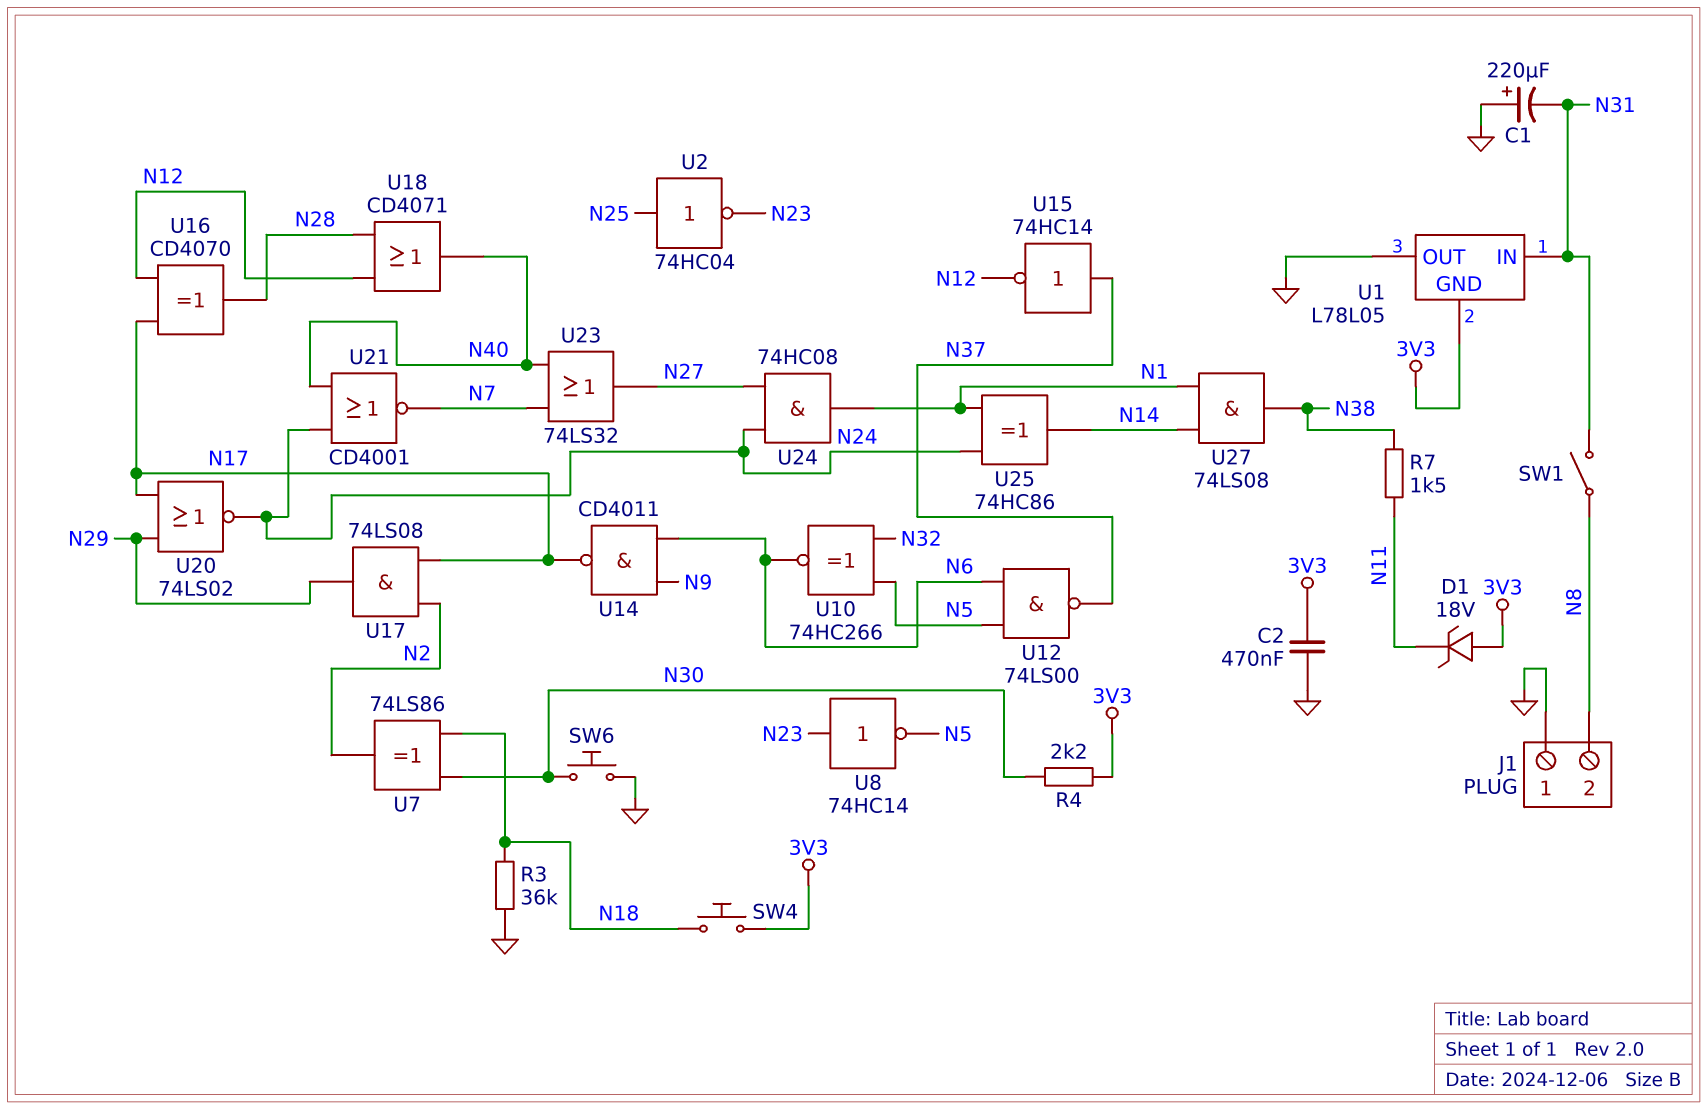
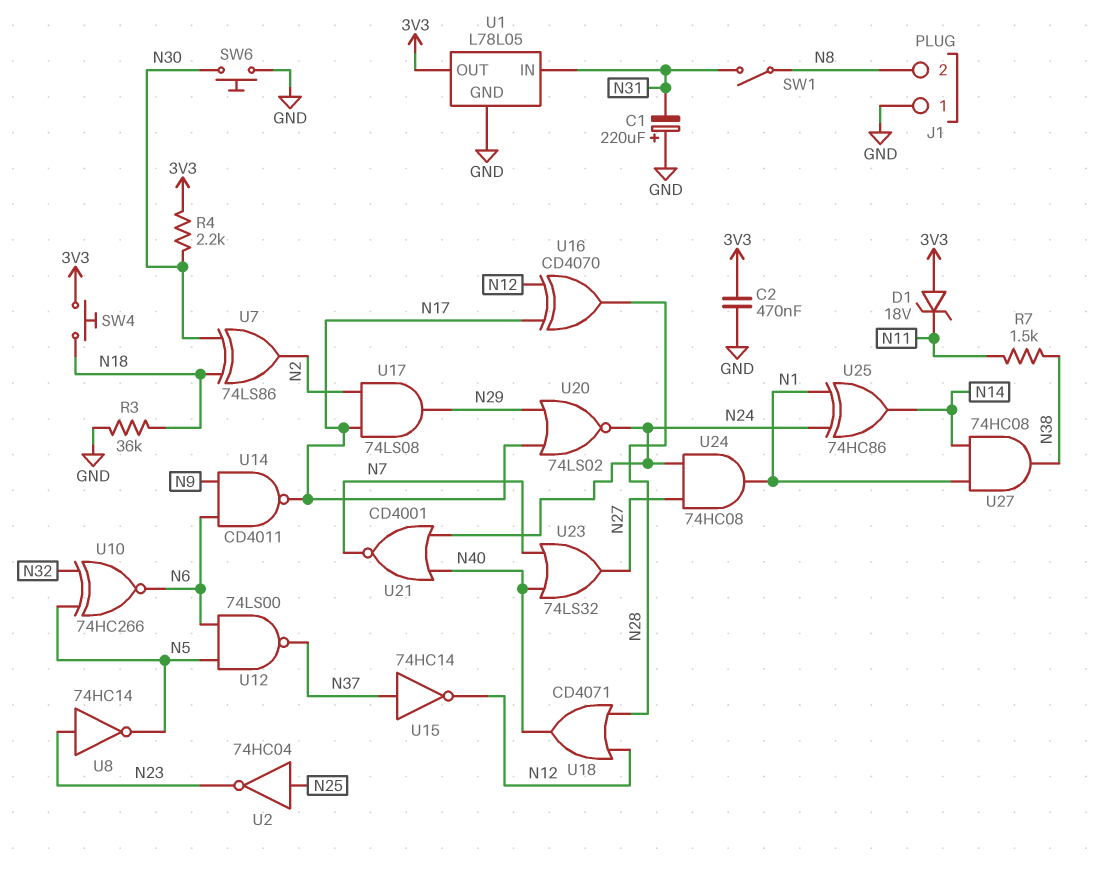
U1 pin GND: 3V3 -> GND
U1 pin OUT: GND -> 3V3
U27: AND 74LS08 (in N1, in N14, out N38) -> AND 74HC08 (in N1, in N14, out N38)

